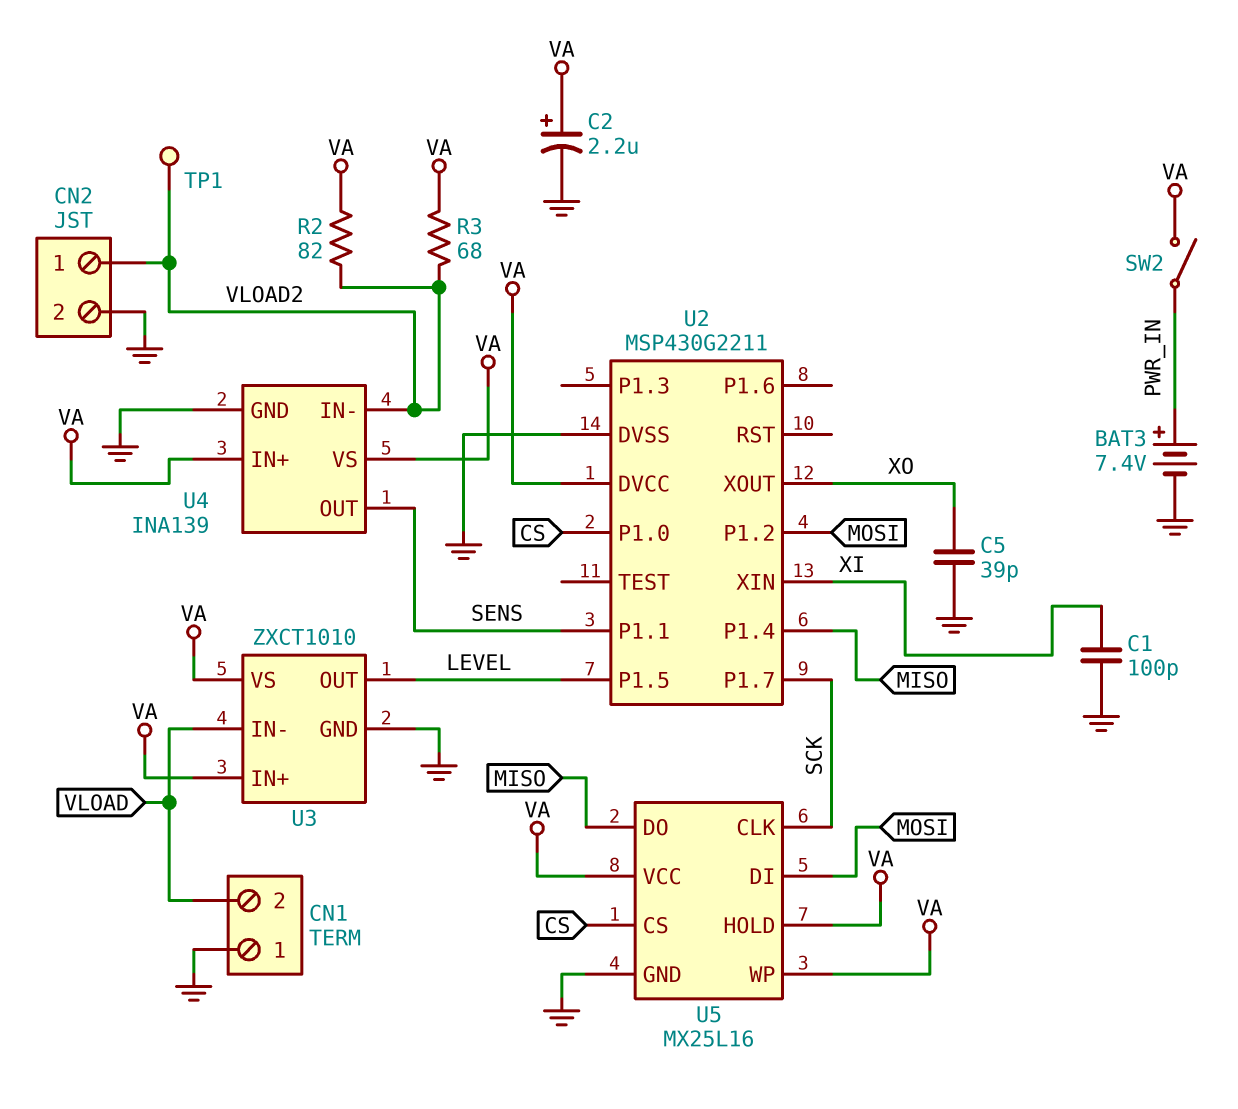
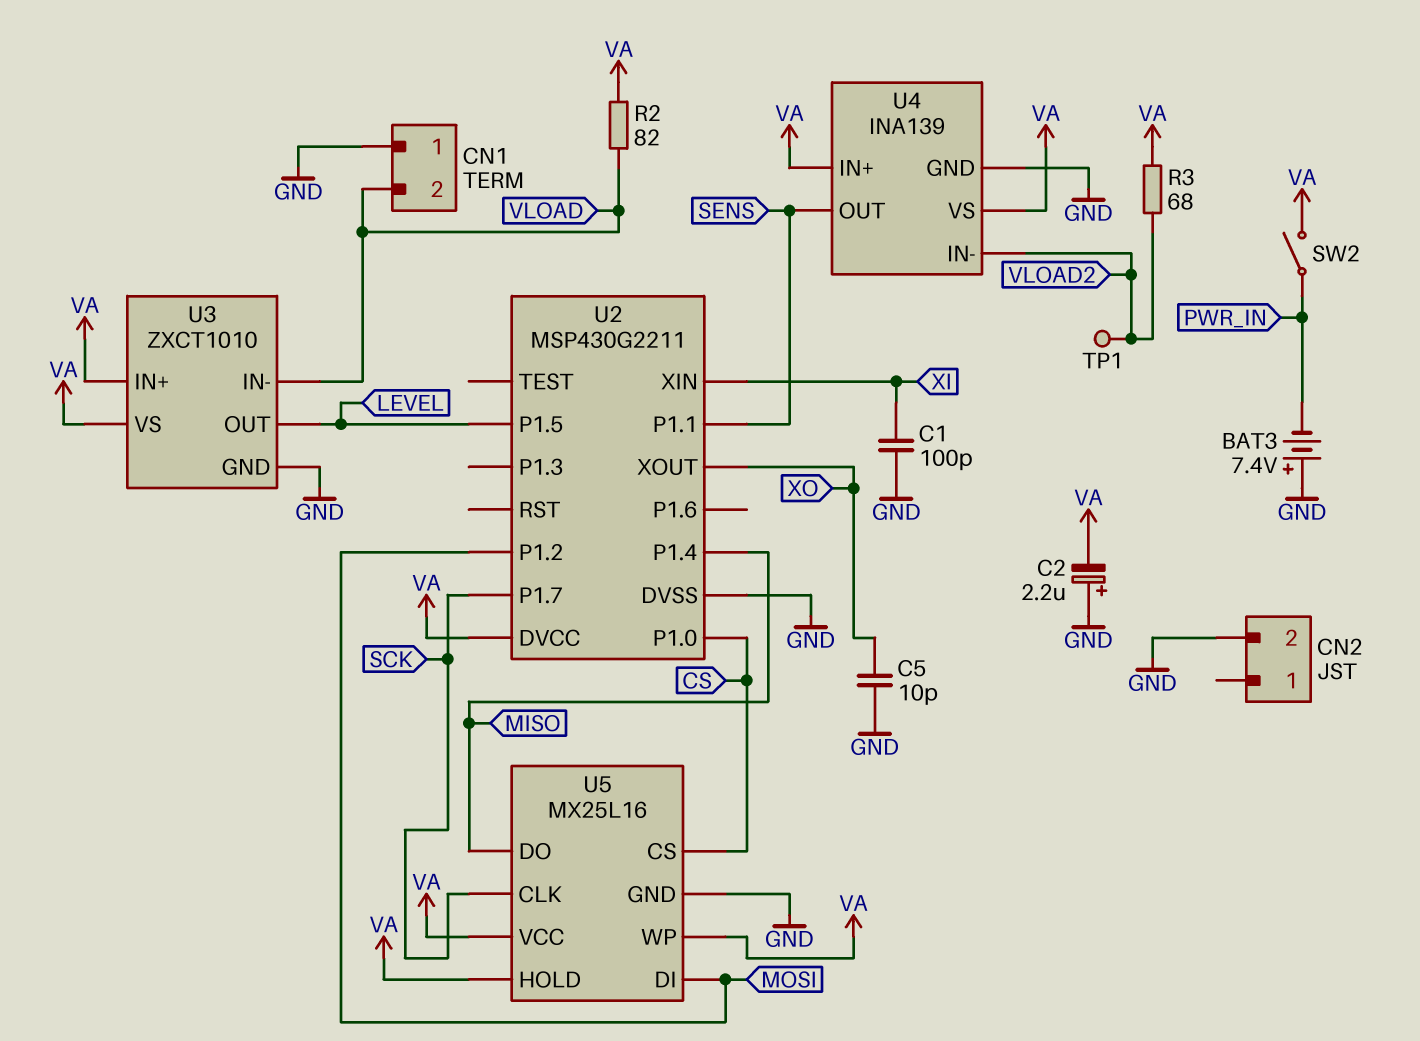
BAT3: 7.4V (plus PWR_IN, minus GND) -> 7.4V (plus GND, minus PWR_IN)
C2: 2.2uF (plus VA, minus GND) -> 2.2uF (plus GND, minus VA)
C5: 39pF (GND, XO) -> 10pF (GND, XO)
CN2 pin 1: VLOAD2 -> none
R2: 82 (VA, VLOAD2) -> 82 (VA, VLOAD)

